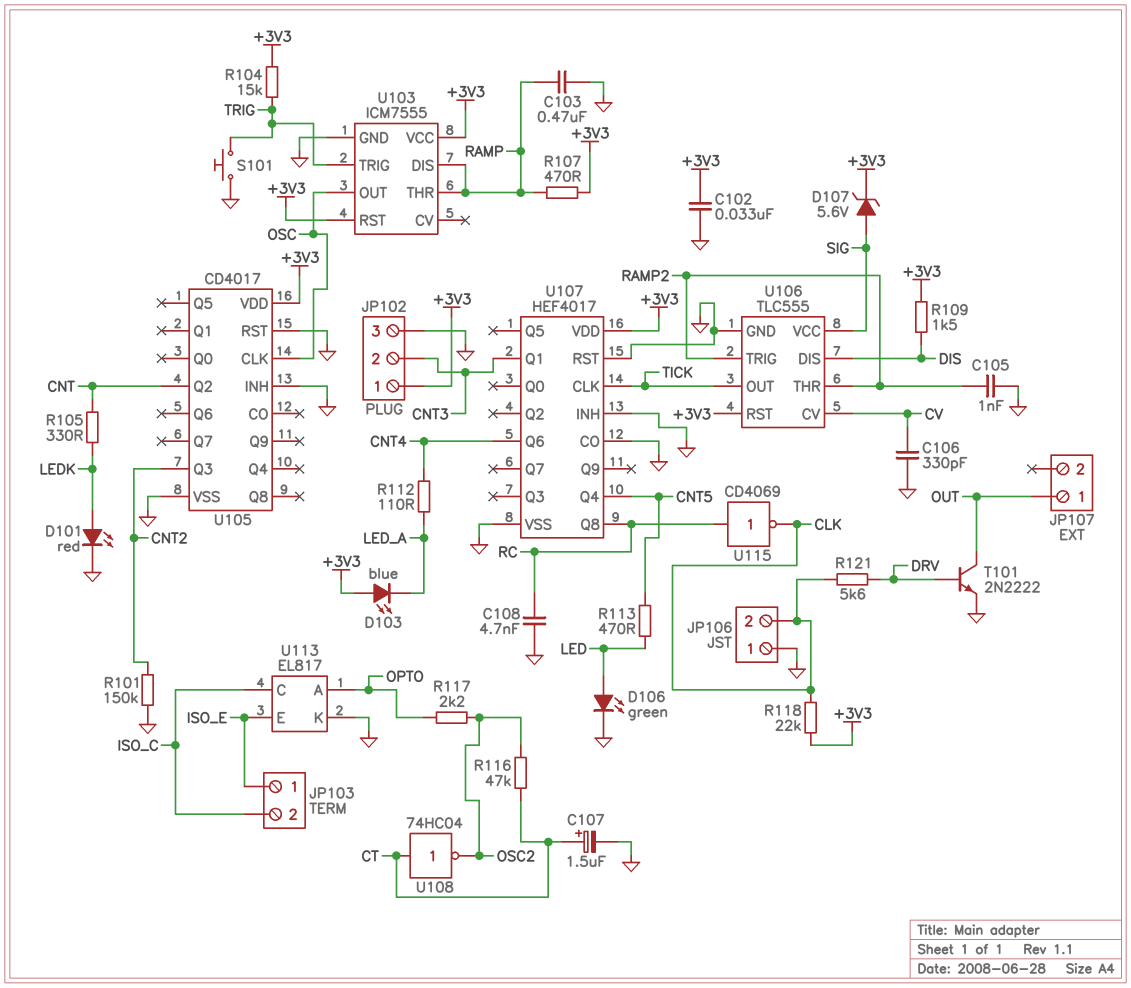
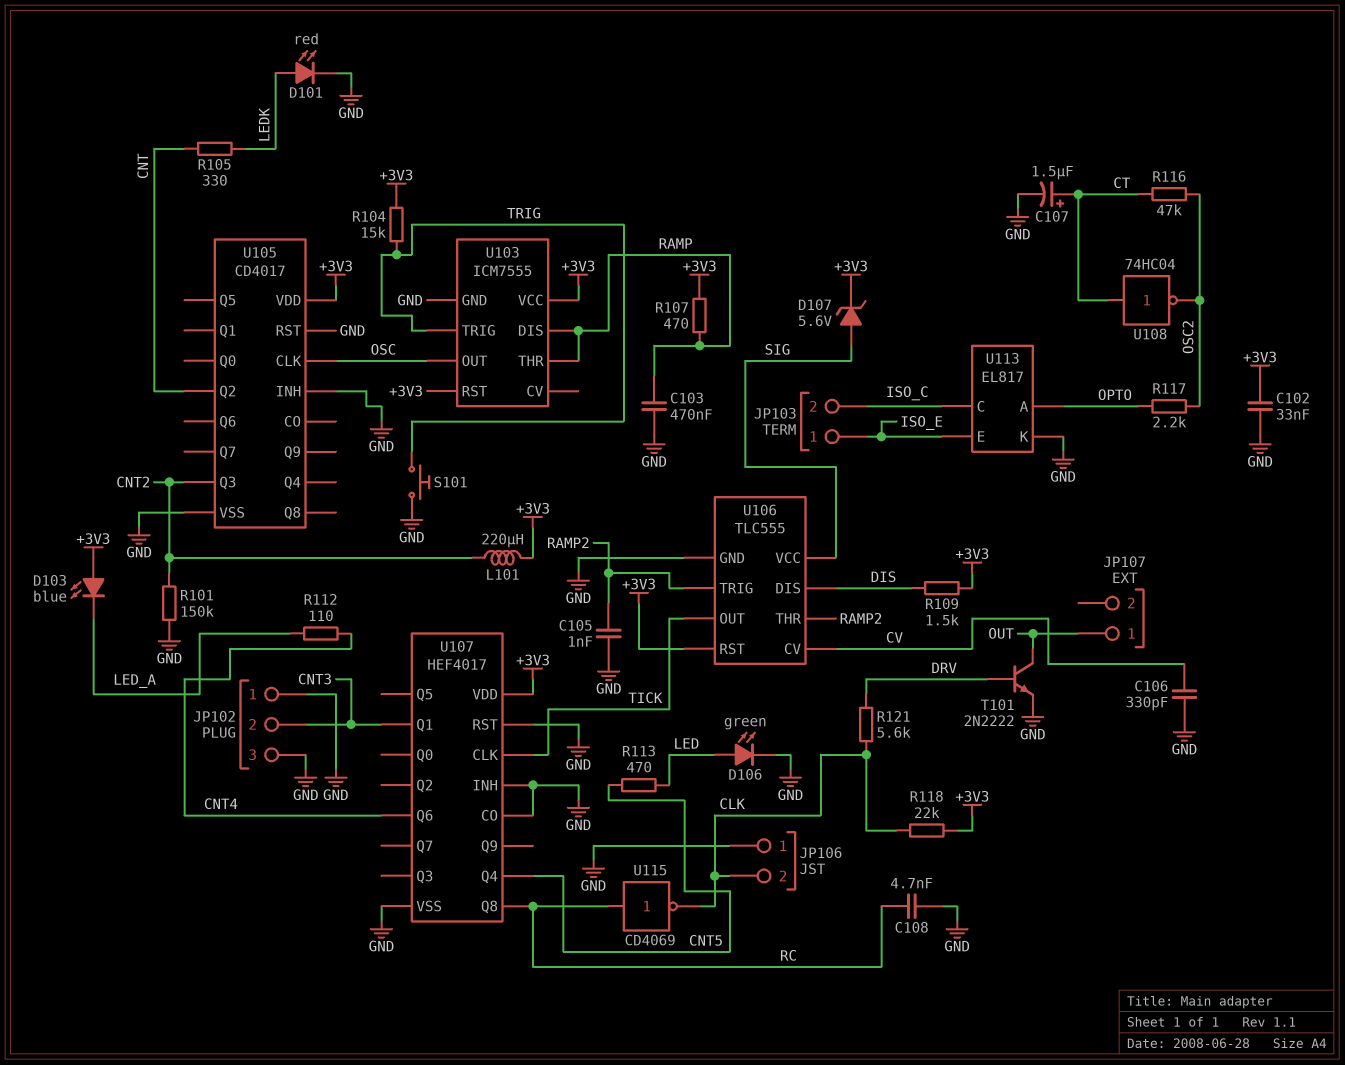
JP102 pin 1: +3V3 -> GND
L101: none -> 220uH (+3V3, CNT2)

